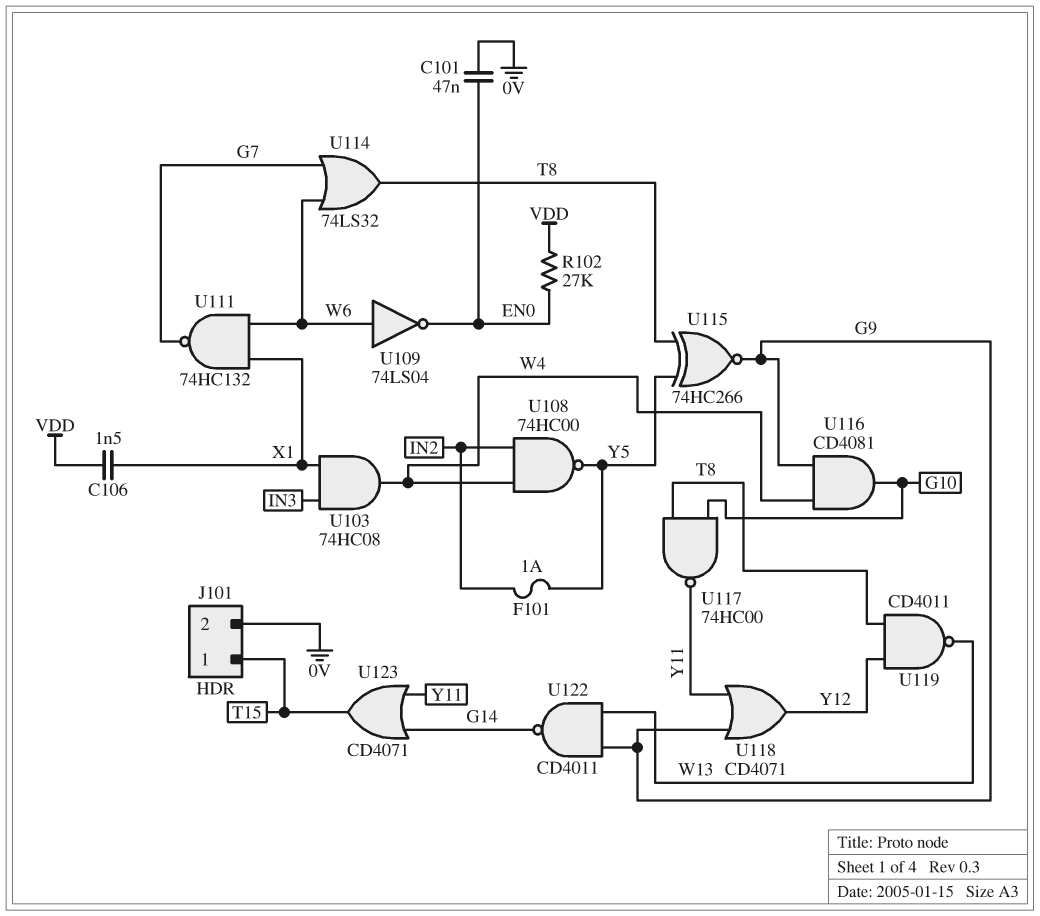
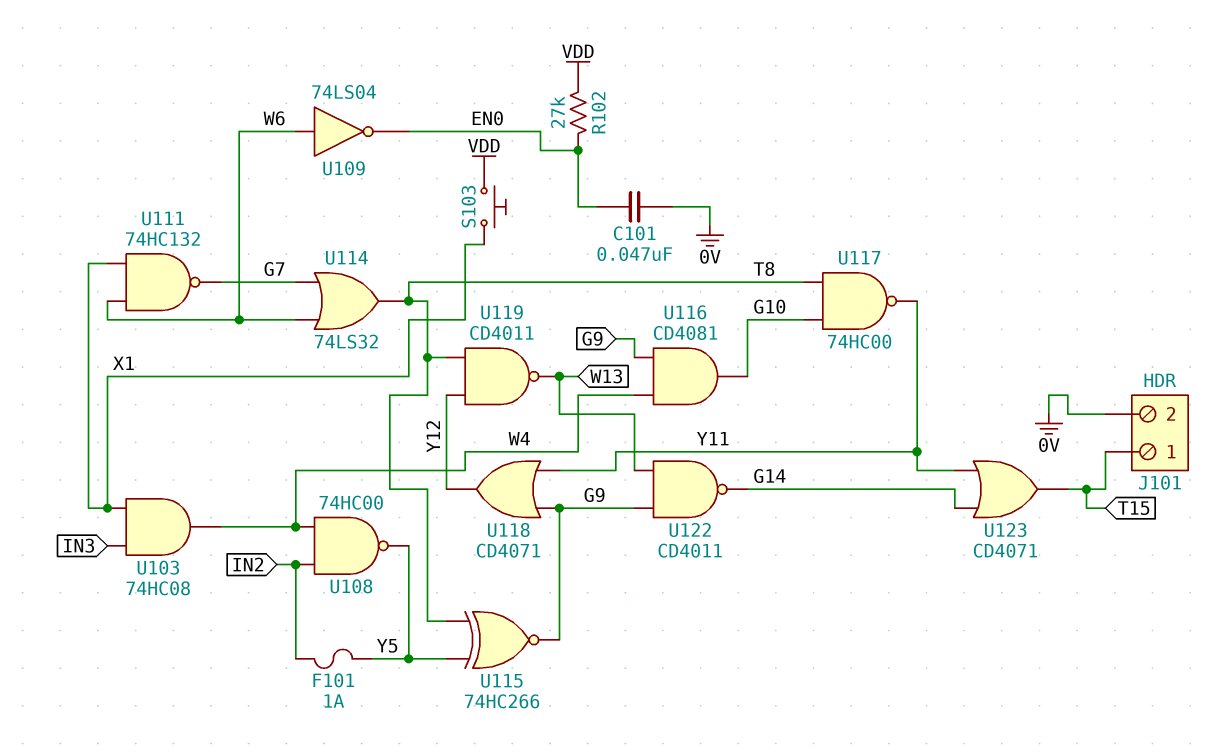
C106: 1.5nF (VDD, X1) -> none
S103: none -> button (VDD, X1)

